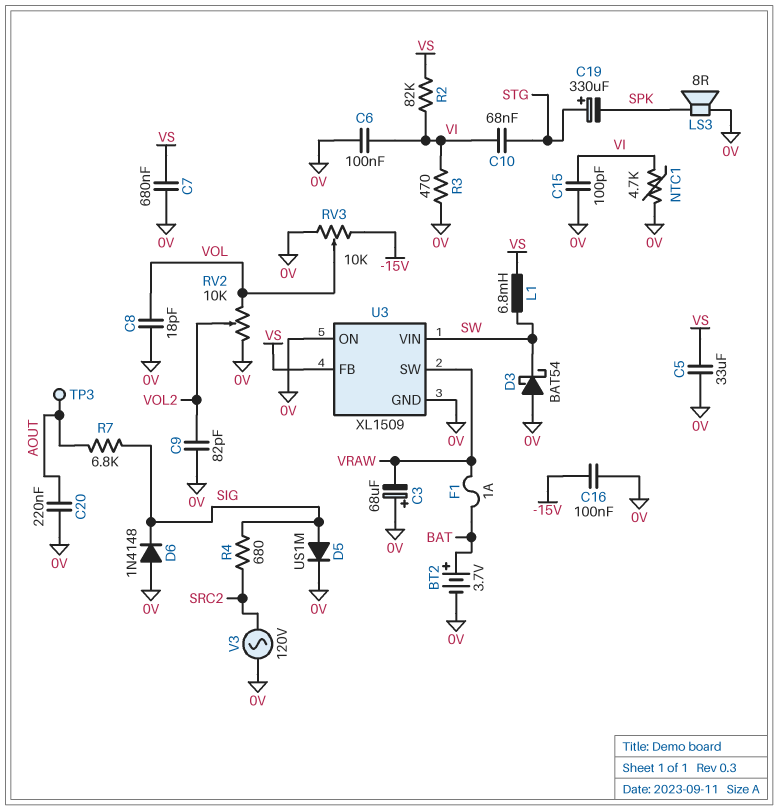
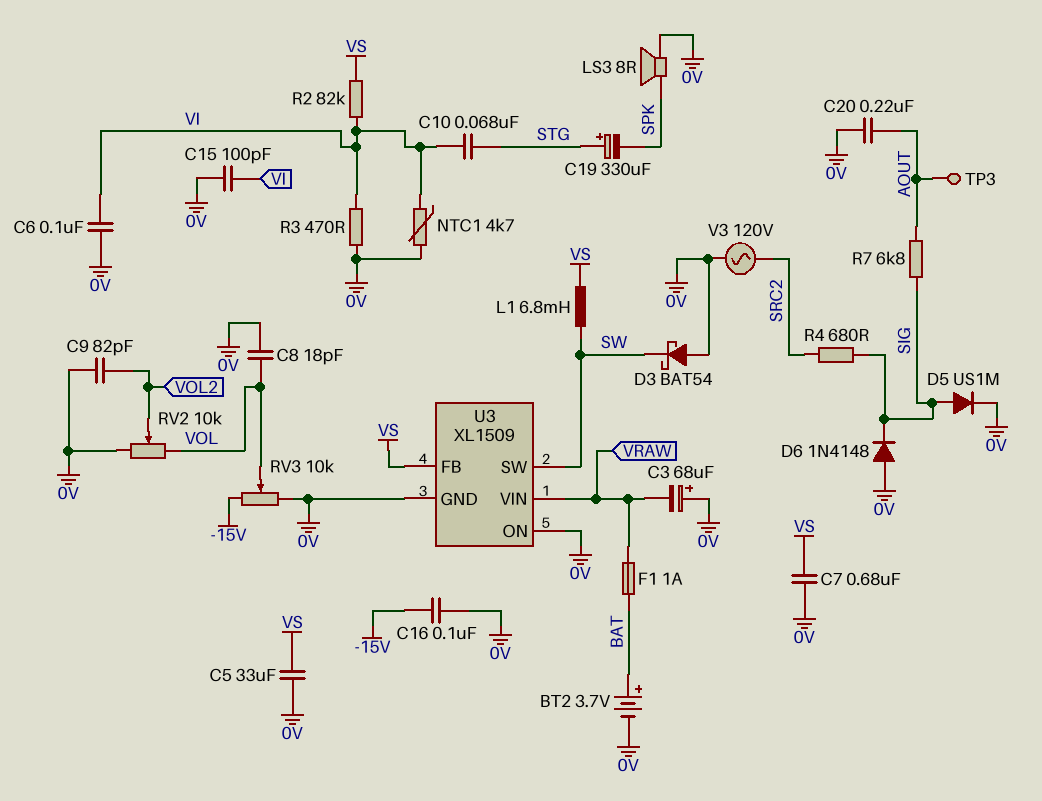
U3 pin SW: VRAW -> SW
U3 pin VIN: SW -> VRAW

